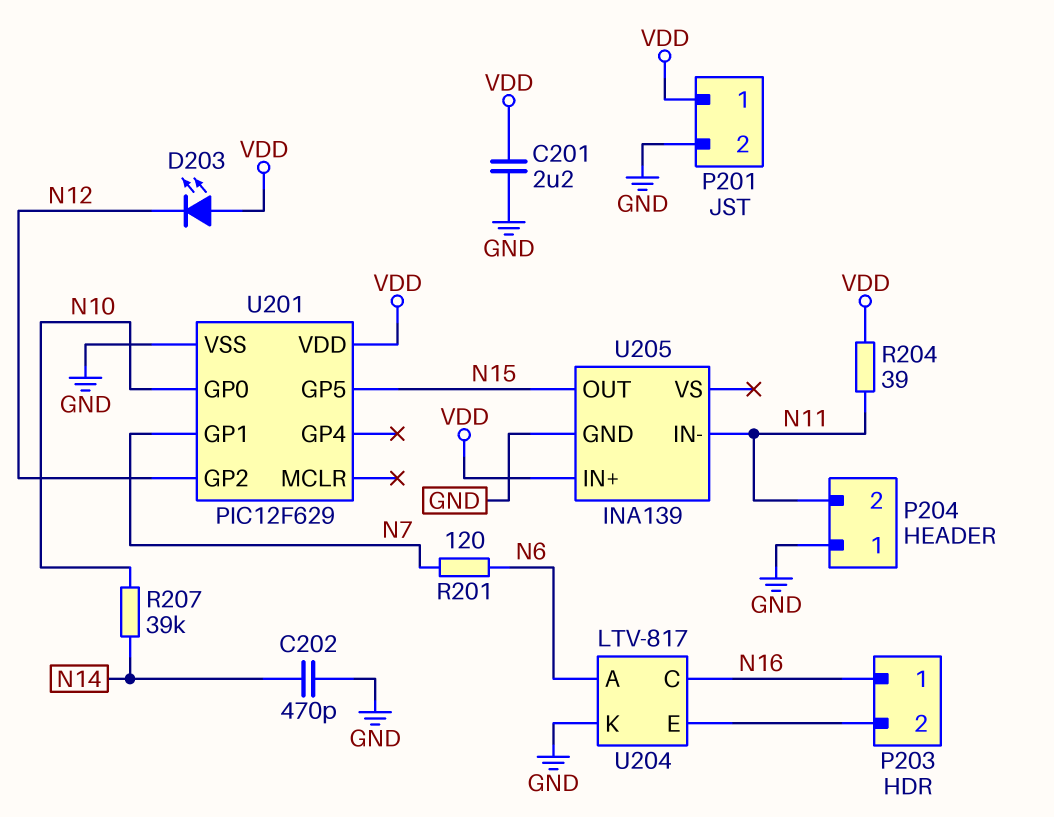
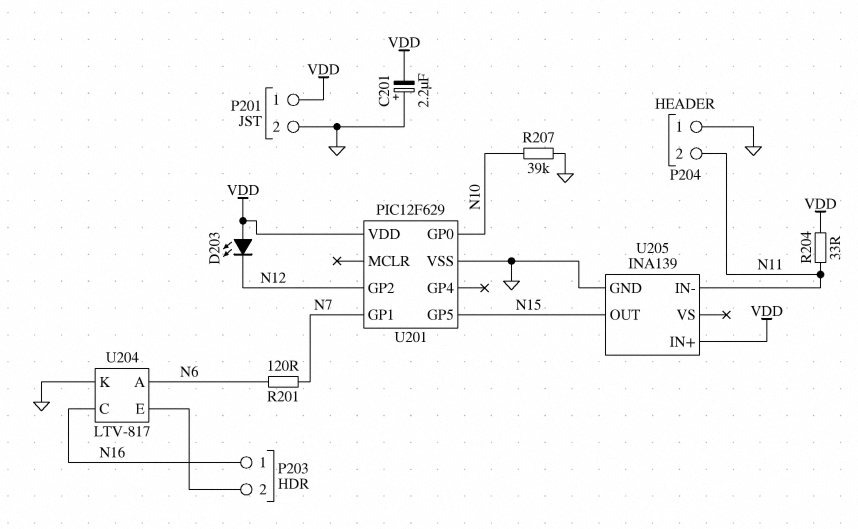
C201: 2.2uF (GND, VDD) -> 2.2uF (plus GND, minus VDD)
C202: 470pF (GND, N14) -> none
R204: 39 (N11, VDD) -> 33 (N11, VDD)
R207: 39k (N10, N14) -> 39k (GND, N10)

